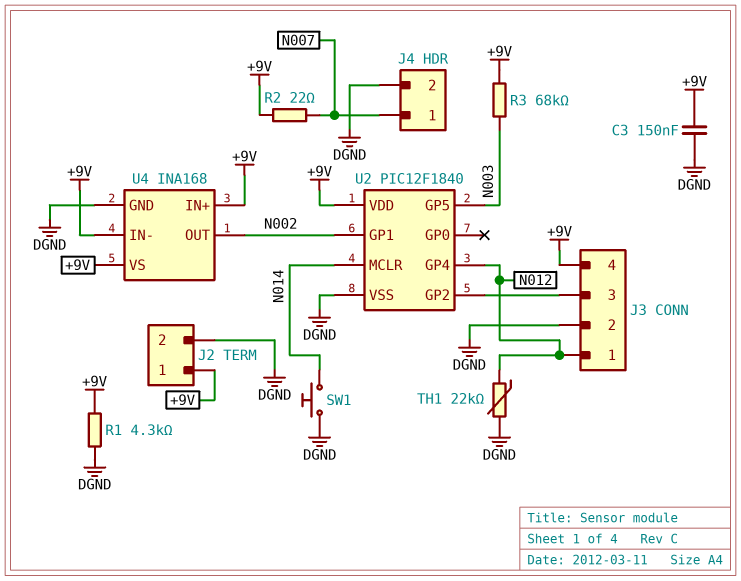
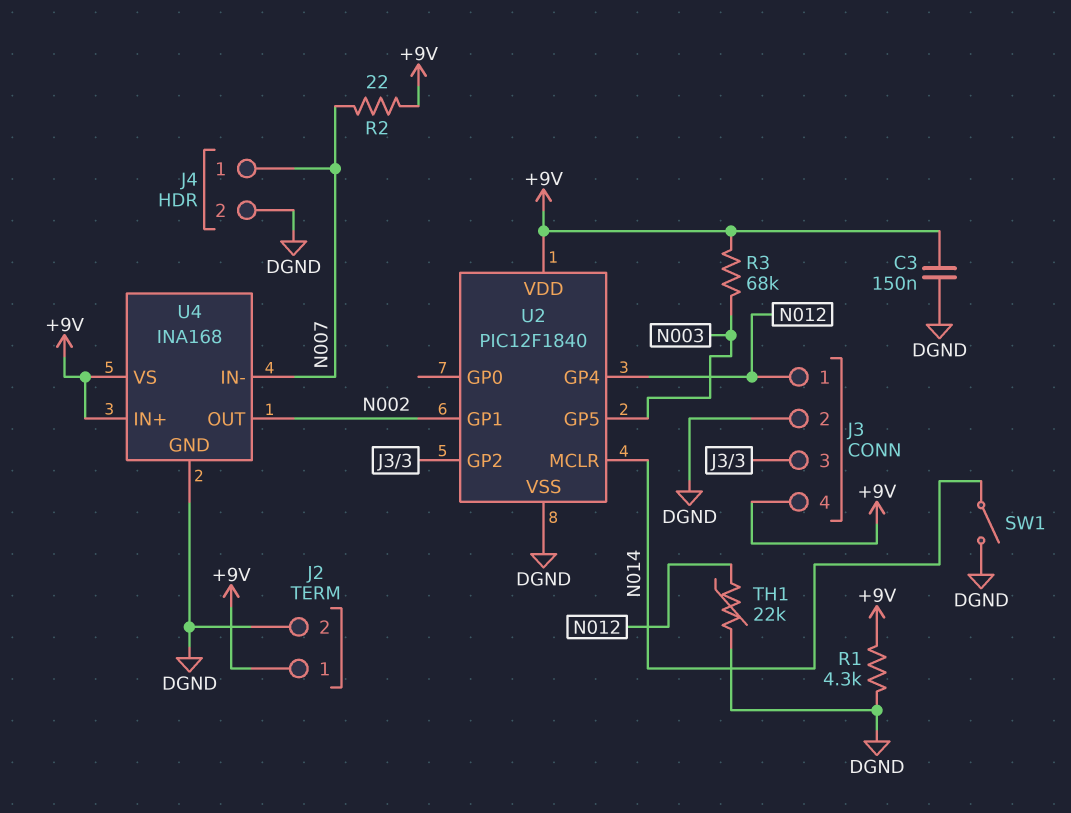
SW1: button (DGND, N014) -> switch (DGND, N014)
U4 pin IN-: +9V -> N007

